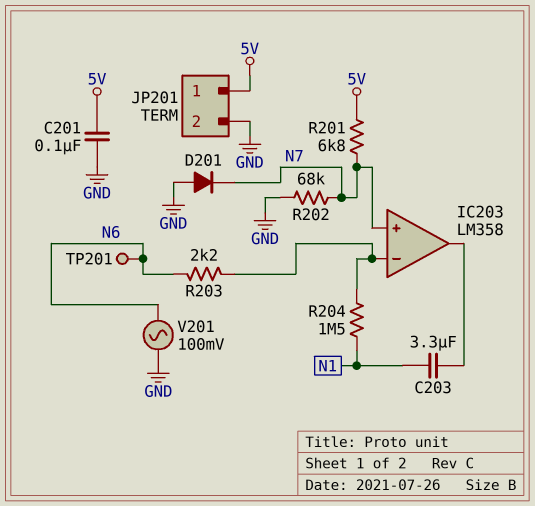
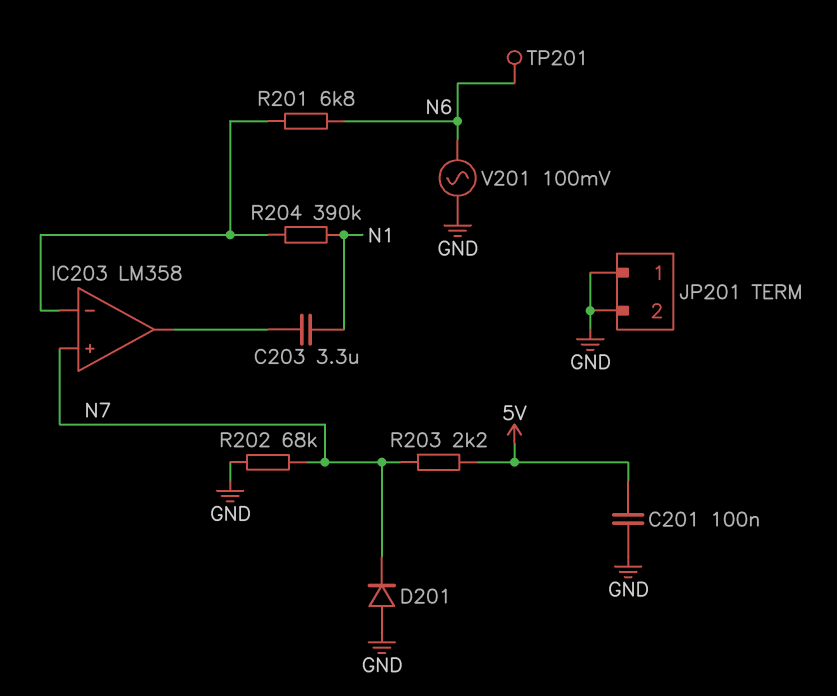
JP201 pin 1: 5V -> GND
R201: 6.8k (5V, N7) -> 6.8k (IC203/in-, N6)
R203: 2.2k (IC203/in-, N6) -> 2.2k (5V, N7)
R204: 1.5M (IC203/in-, N1) -> 390k (IC203/in-, N1)

